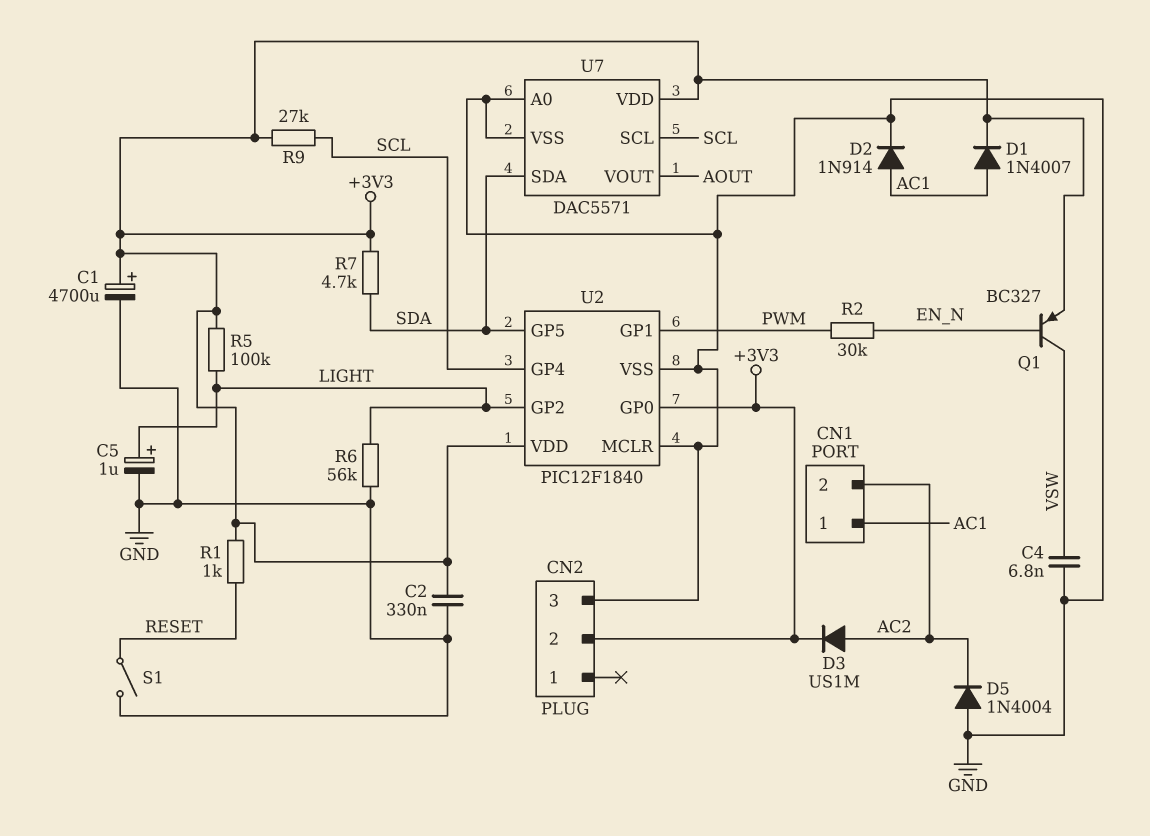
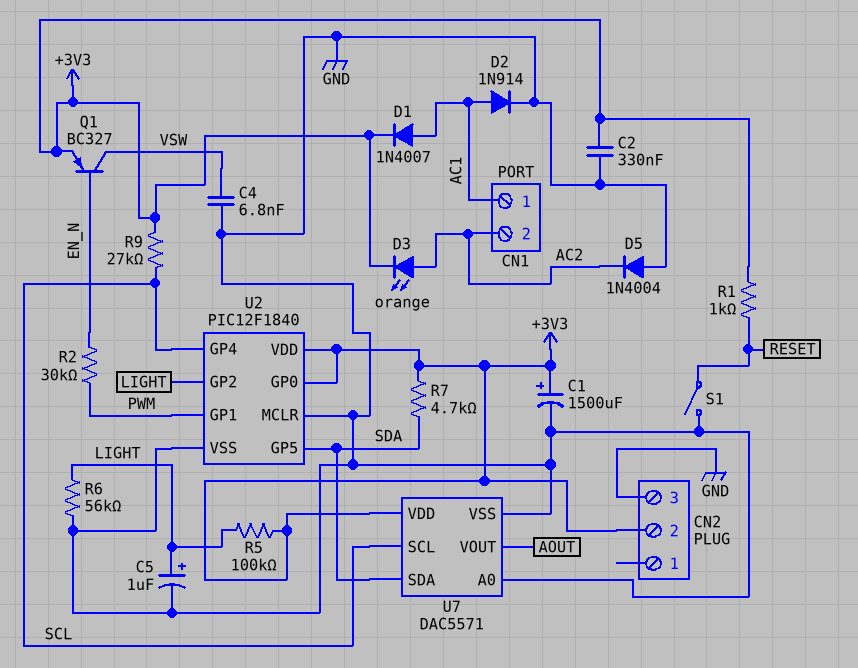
C1: 4700uF (plus +3V3, minus GND) -> 1500uF (plus +3V3, minus GND)
D3: diode US1M (A AC2, K +3V3) -> LED orange (A AC2, K +3V3)

